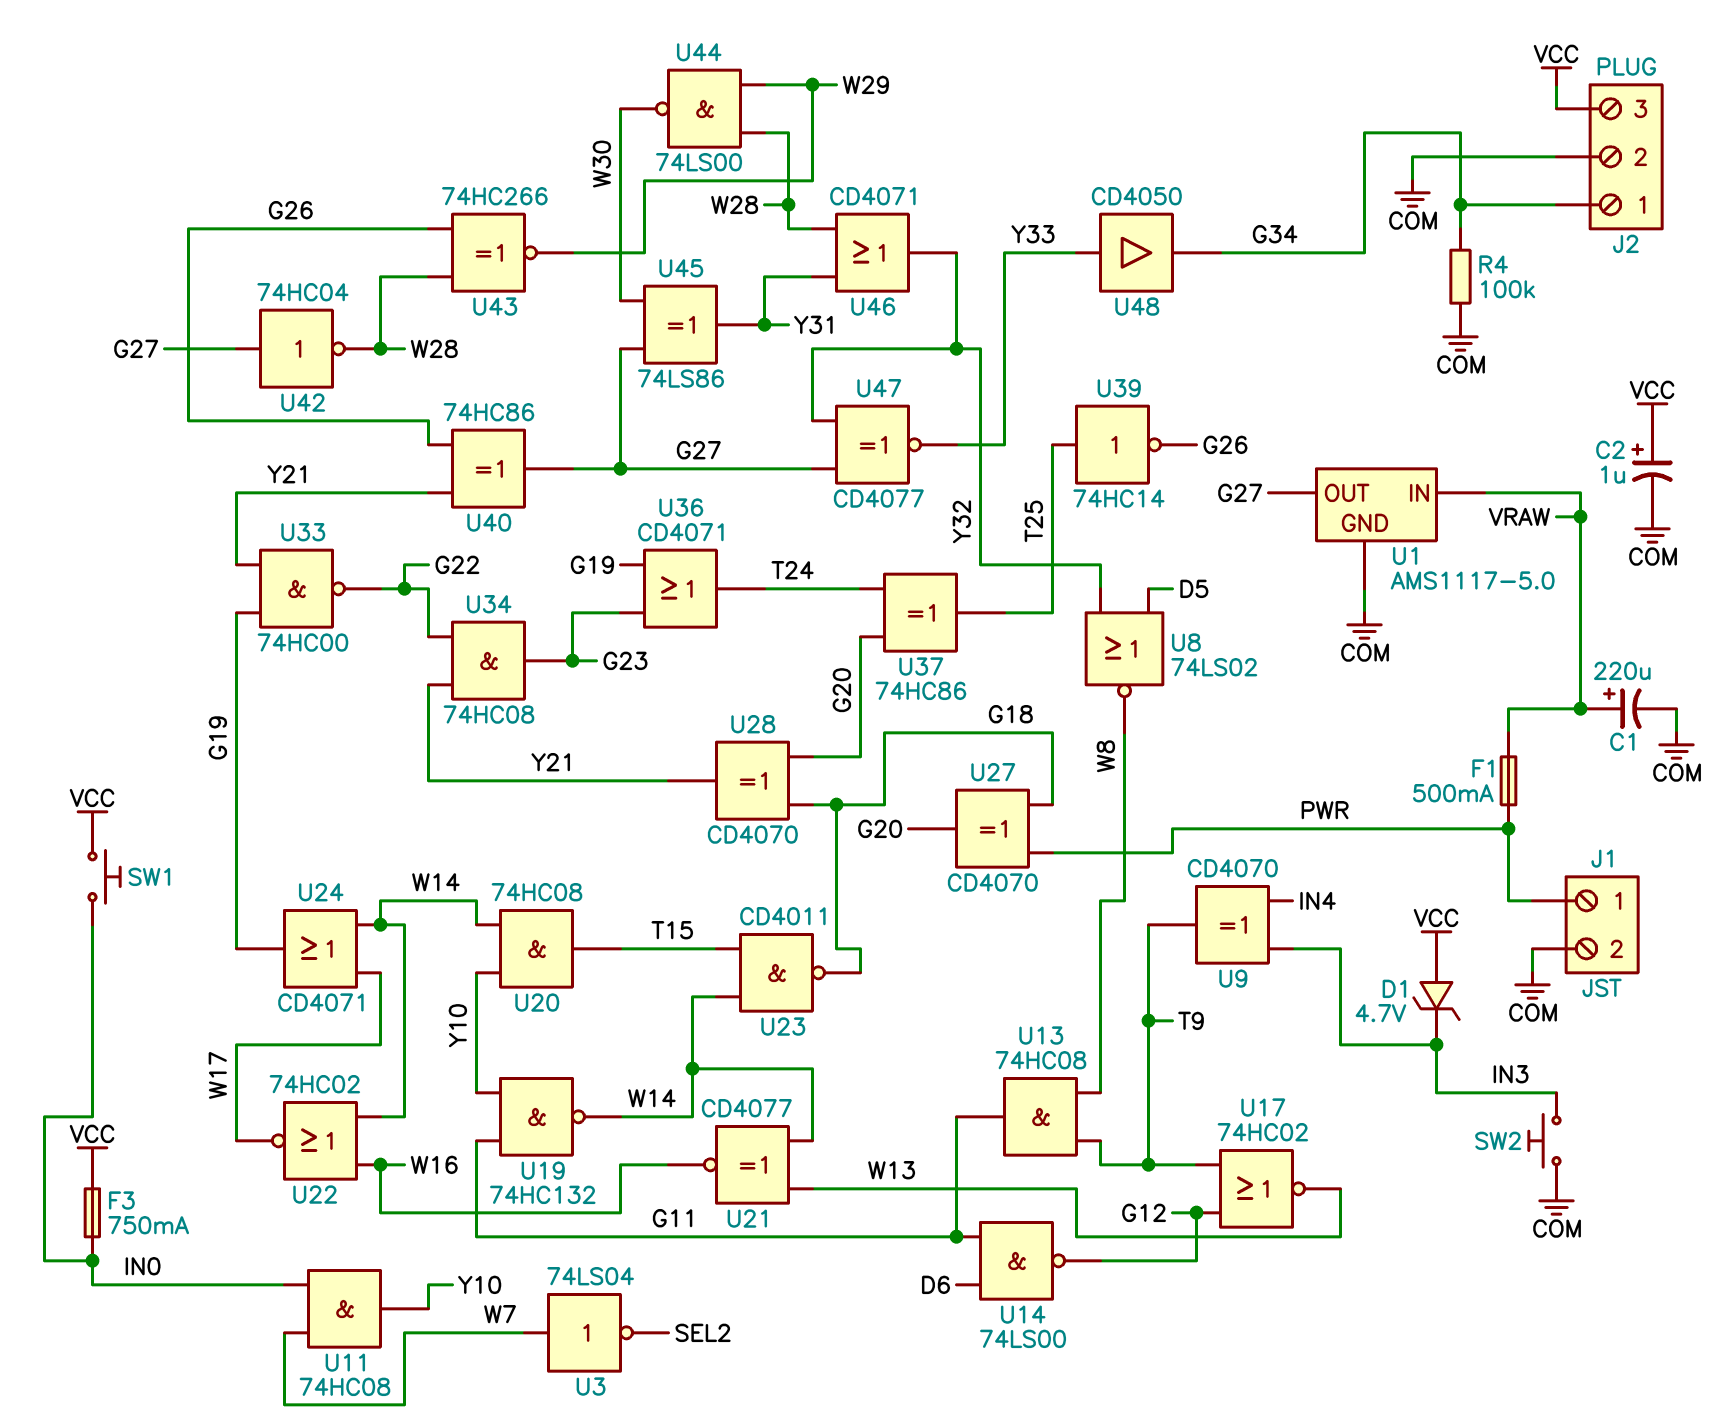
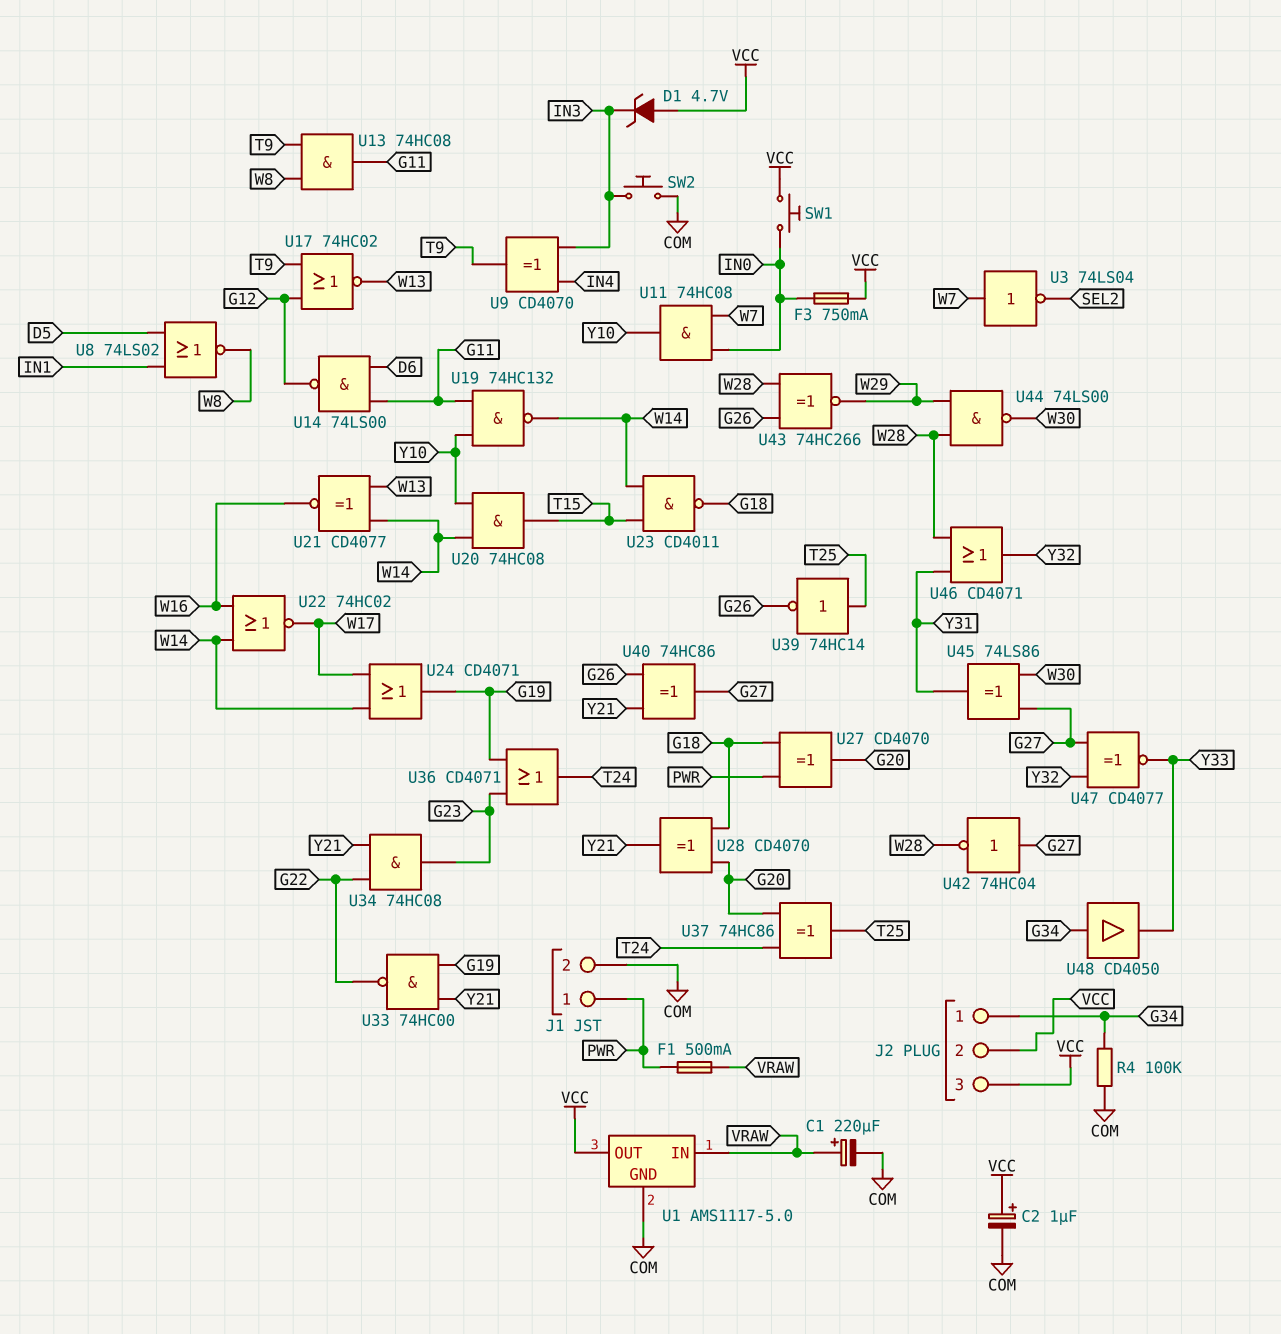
J2 pin 2: COM -> VCC
U1 pin OUT: G27 -> VCC
U8: NOR 74LS02 (in D5, in Y32, out W8) -> NOR 74LS02 (in D5, in IN1, out W8)
U48: buffer CD4050 (in Y33, out G34) -> buffer CD4050 (in G34, out Y33)

